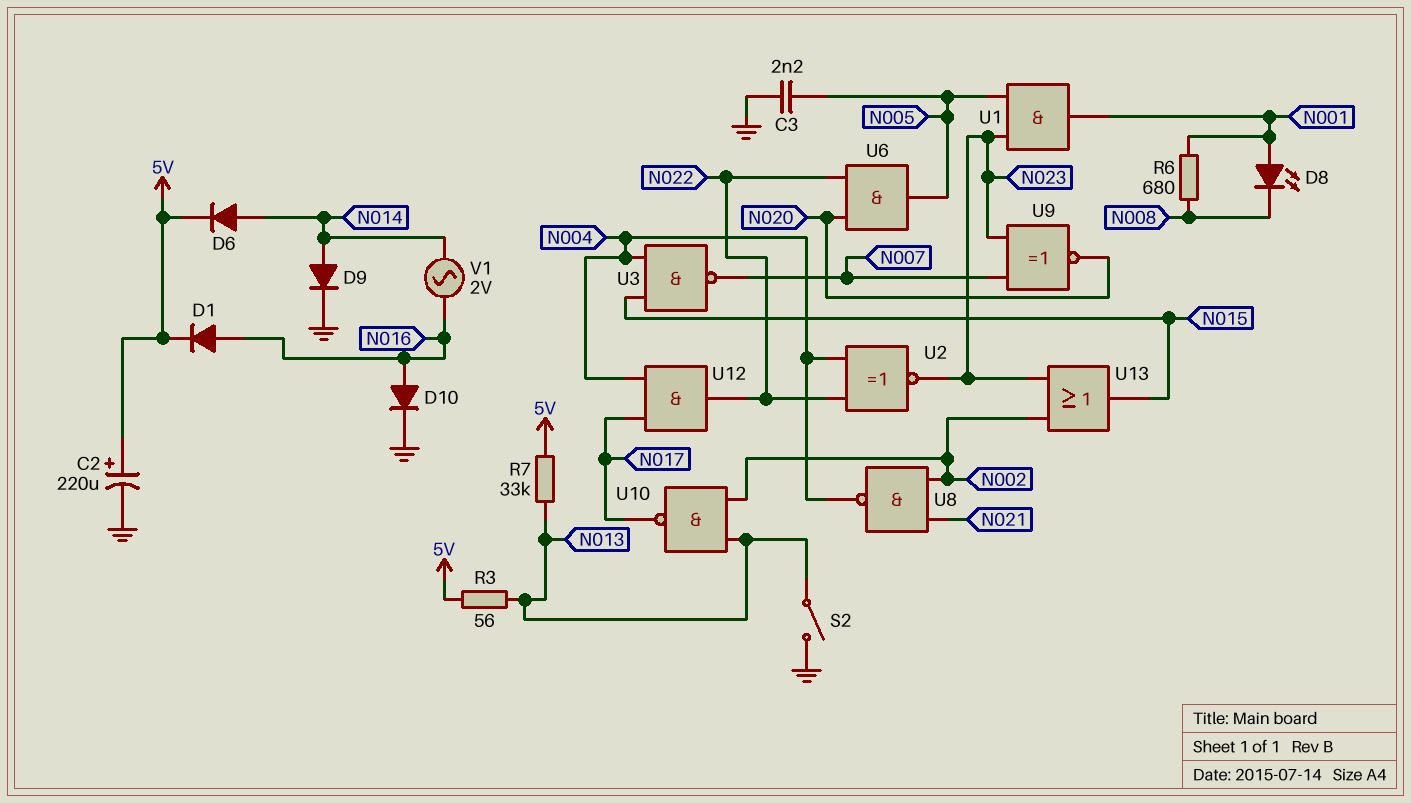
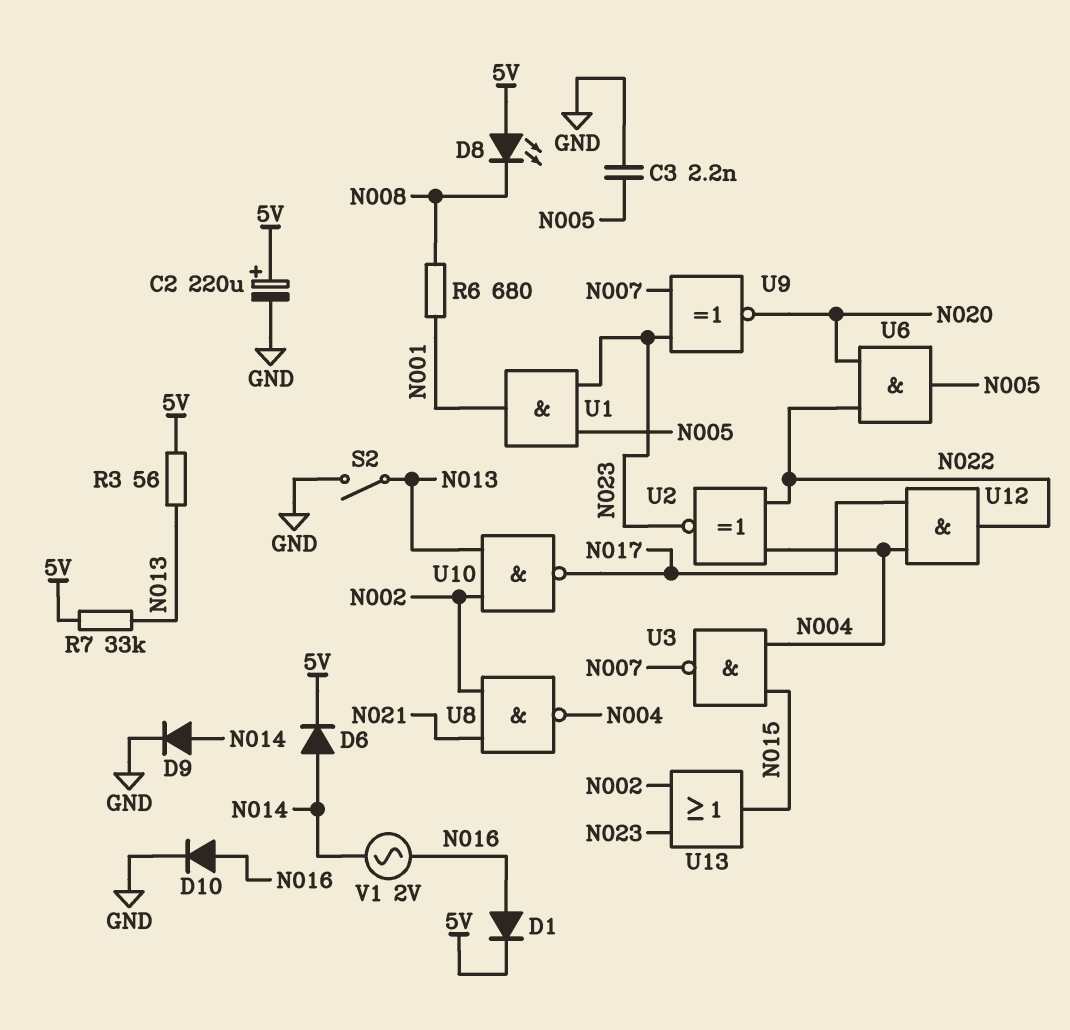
D8: LED (A N001, K N008) -> LED (A 5V, K N008)

